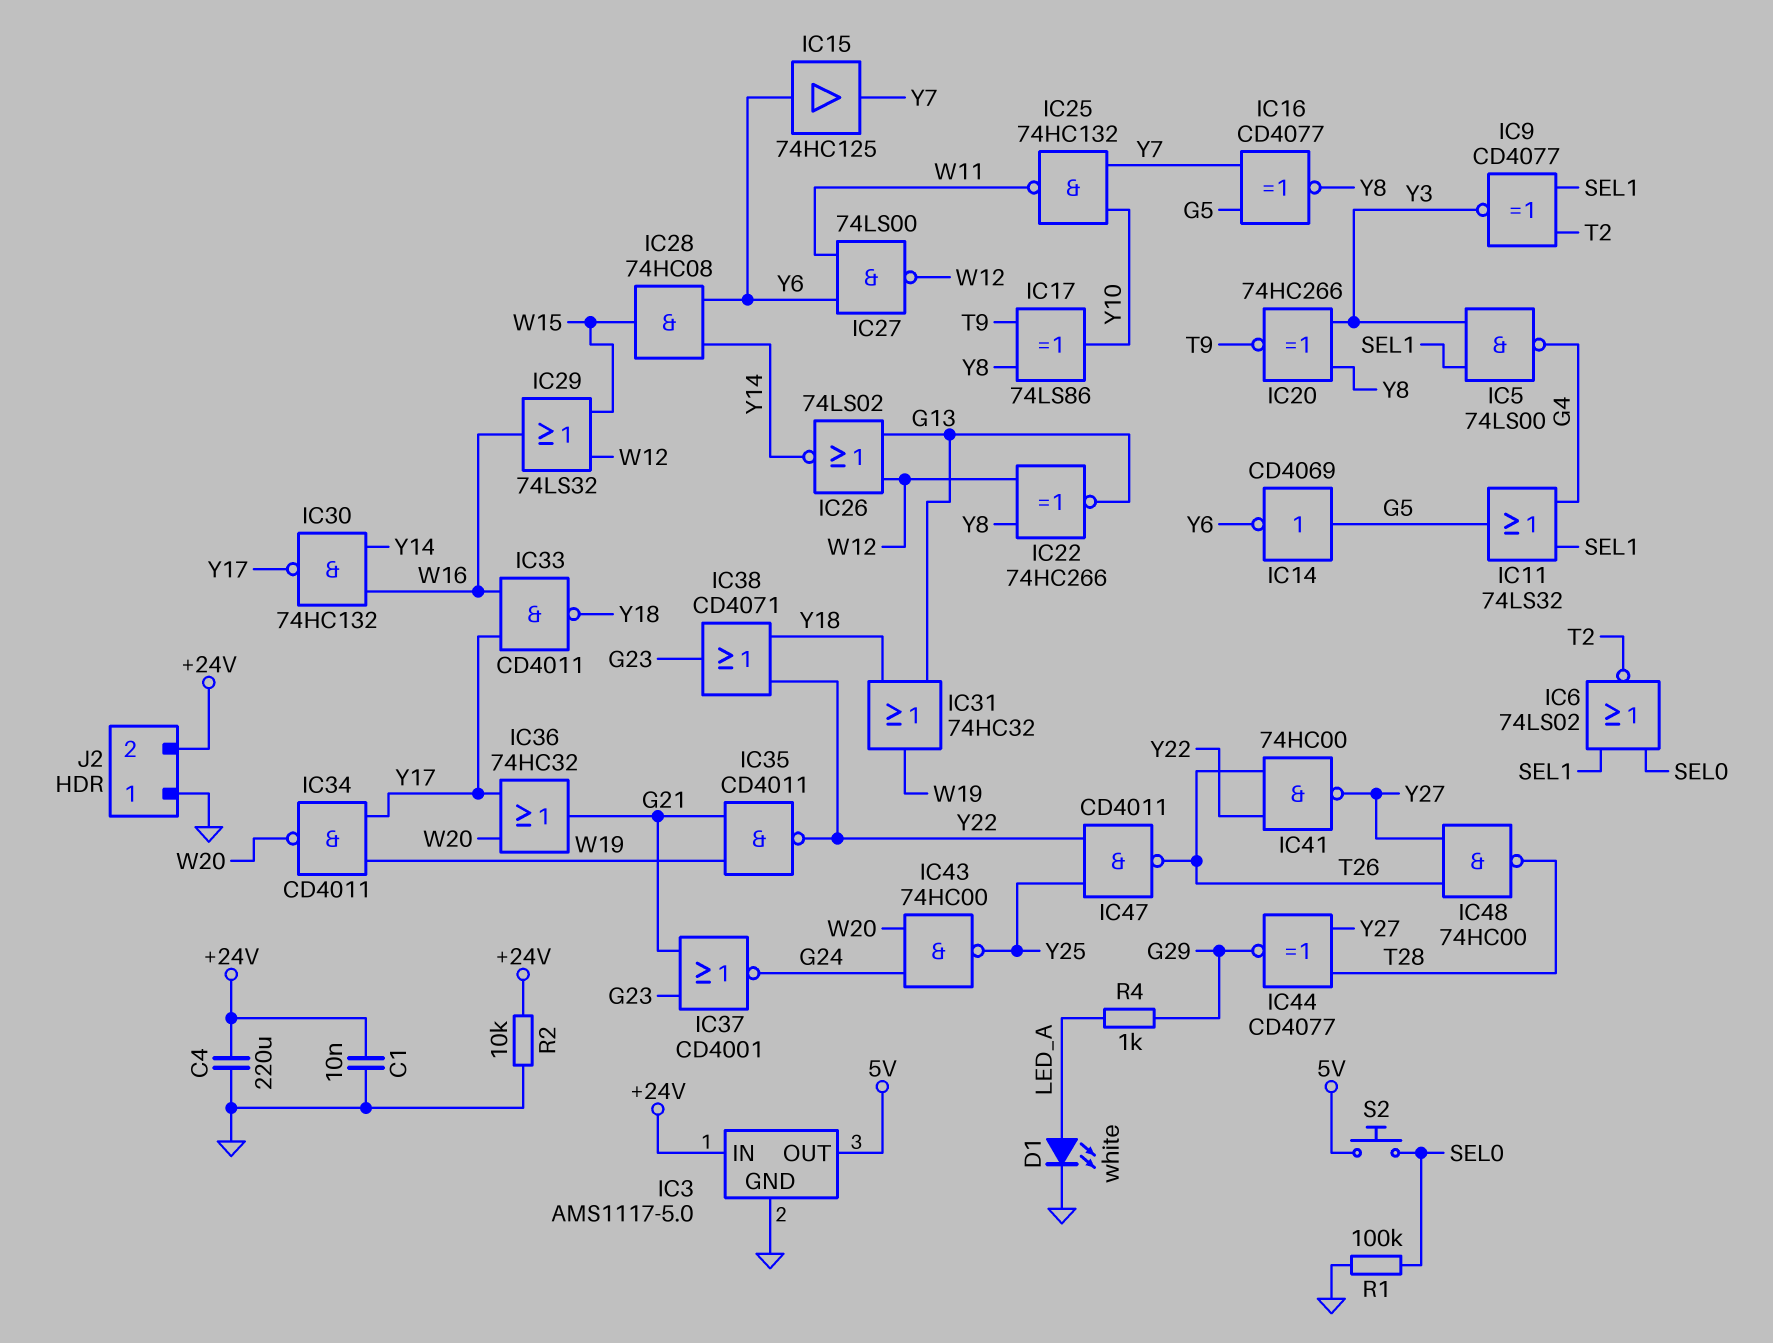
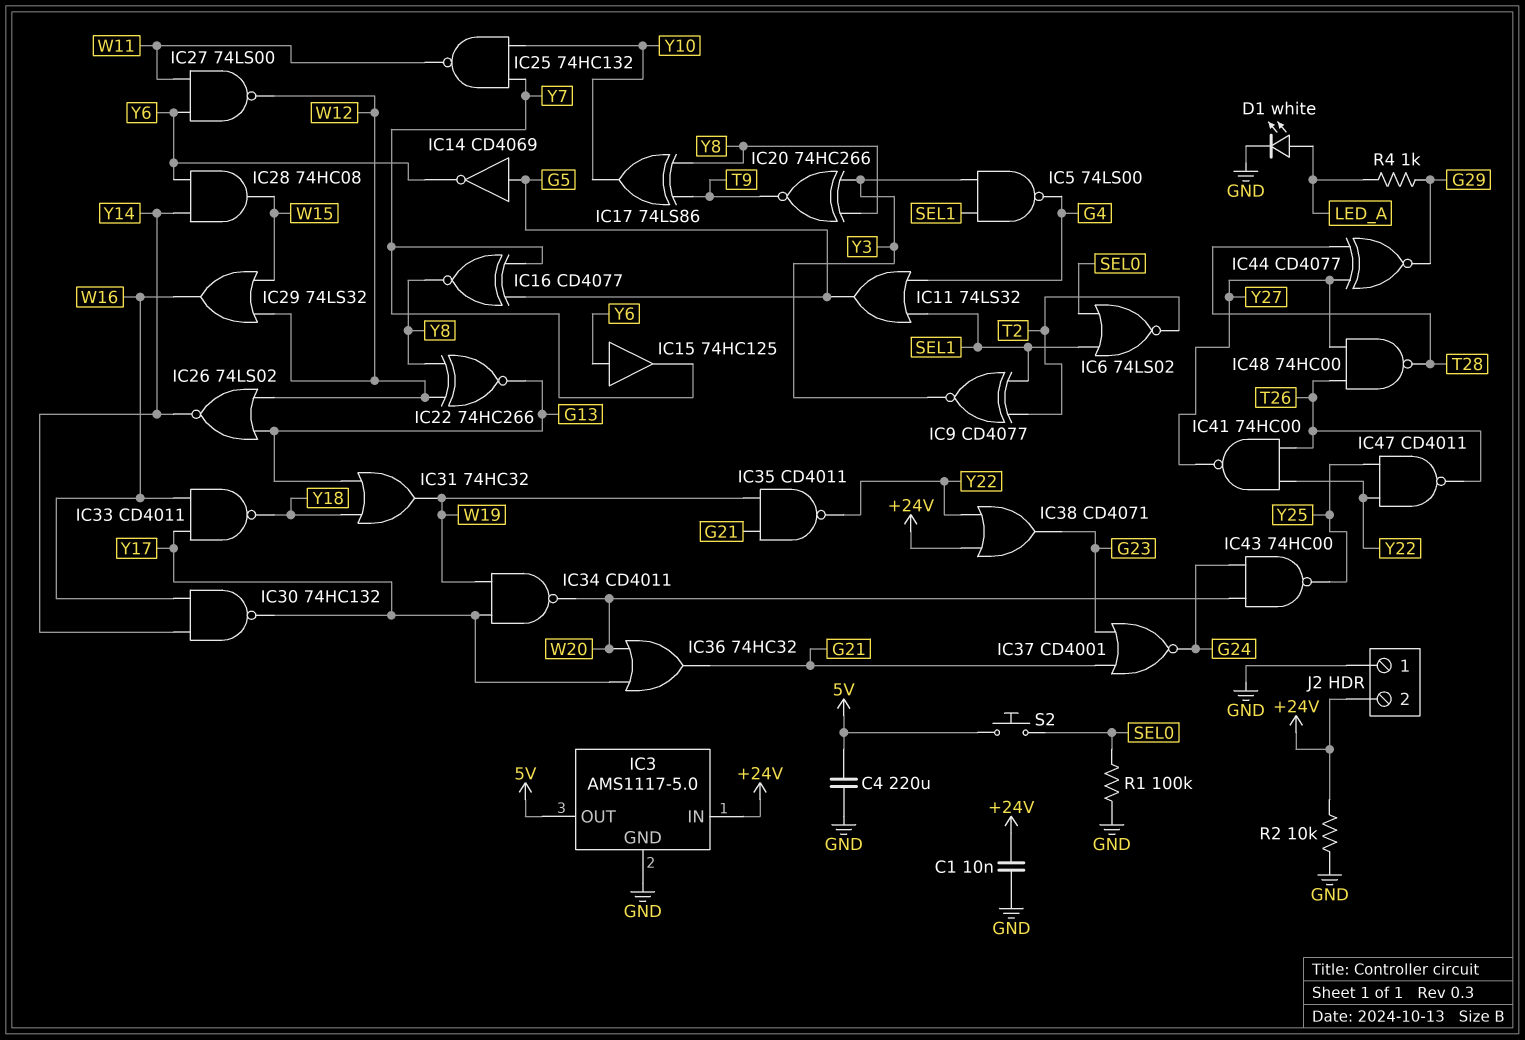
C4: 220uF (+24V, GND) -> 220uF (5V, GND)
IC38: OR CD4071 (in Y18, in Y22, out G23) -> OR CD4071 (in +24V, in Y22, out G23)

